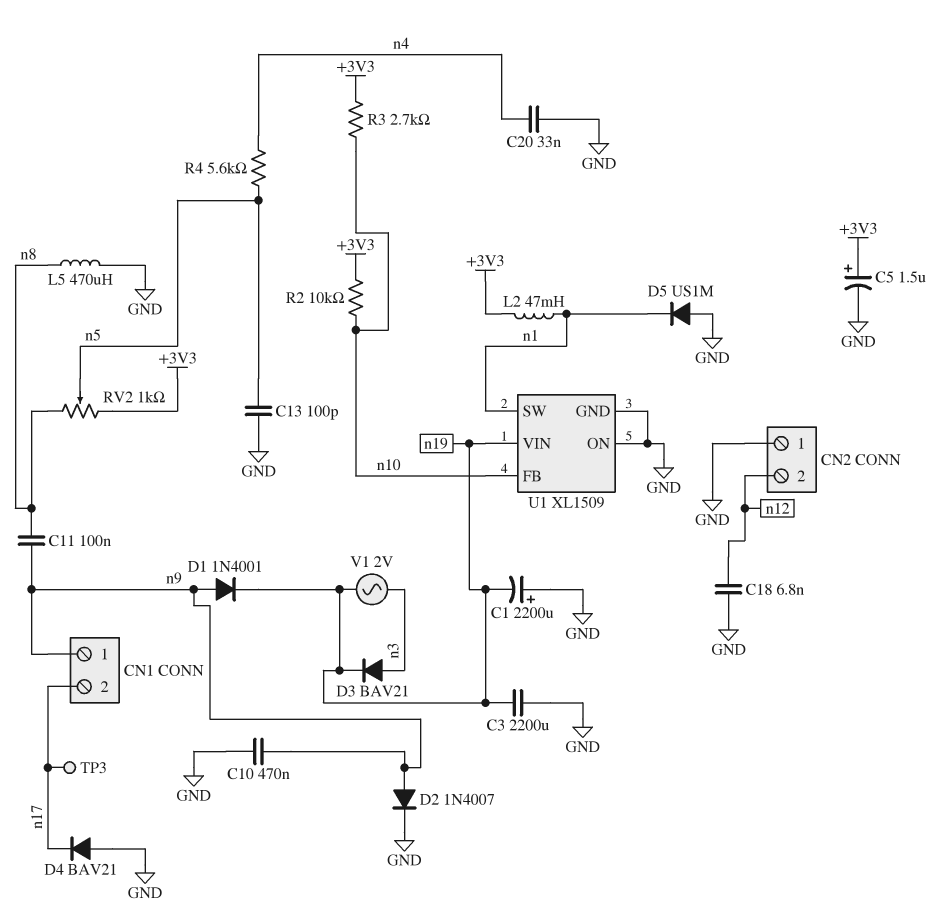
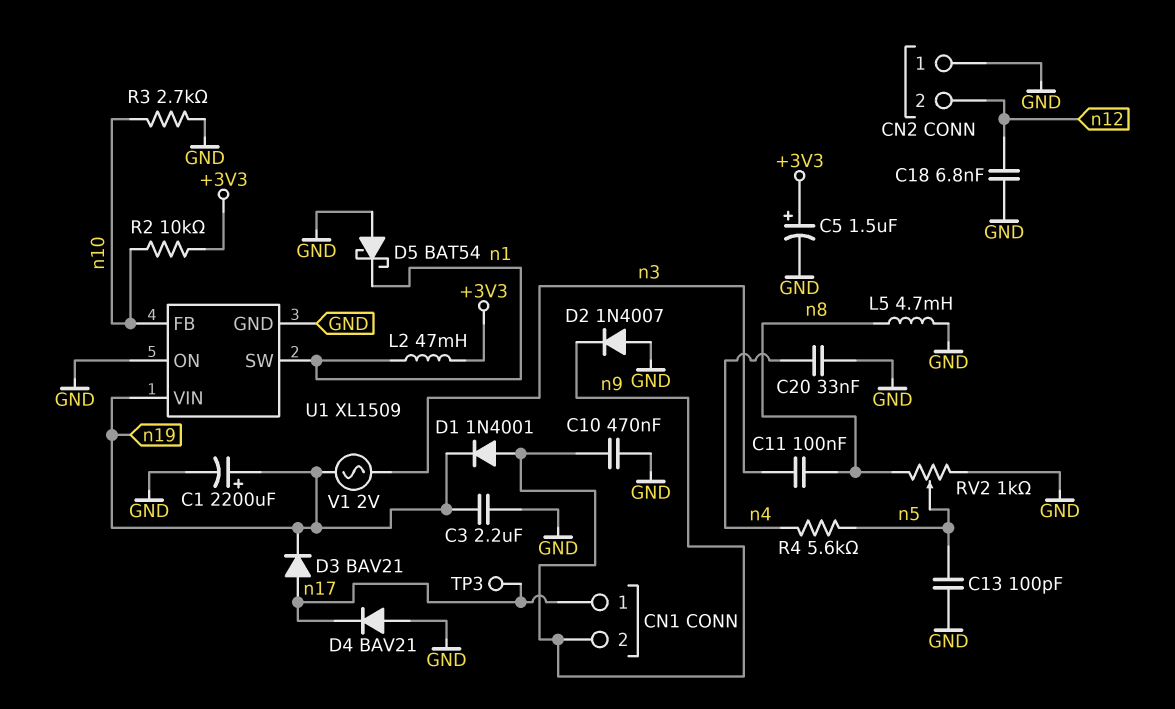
C1: 2200uF (plus GND, minus n19) -> 2200uF (plus n19, minus GND)
C3: 2200uF (GND, n19) -> 2.2uF (GND, n19)
C11: 100nF (n8, n9) -> 100nF (n3, n8)
CN1 pin 1: n9 -> n17
CN1 pin 2: n17 -> n9
D2: diode 1N4007 (A n9, K GND) -> diode 1N4007 (A GND, K n9)
D3: diode BAV21 (A n3, K n19) -> diode BAV21 (A n17, K n19)
D5: diode US1M (A GND, K n1) -> schottky BAT54 (A GND, K n1)
L5: 470uH (GND, n8) -> 4.7mH (GND, n8)
R3: 2.7k (+3V3, n10) -> 2.7k (GND, n10)
RV2: 1k (+3V3, n8, wiper n5) -> 1k (GND, n8, wiper n5)

